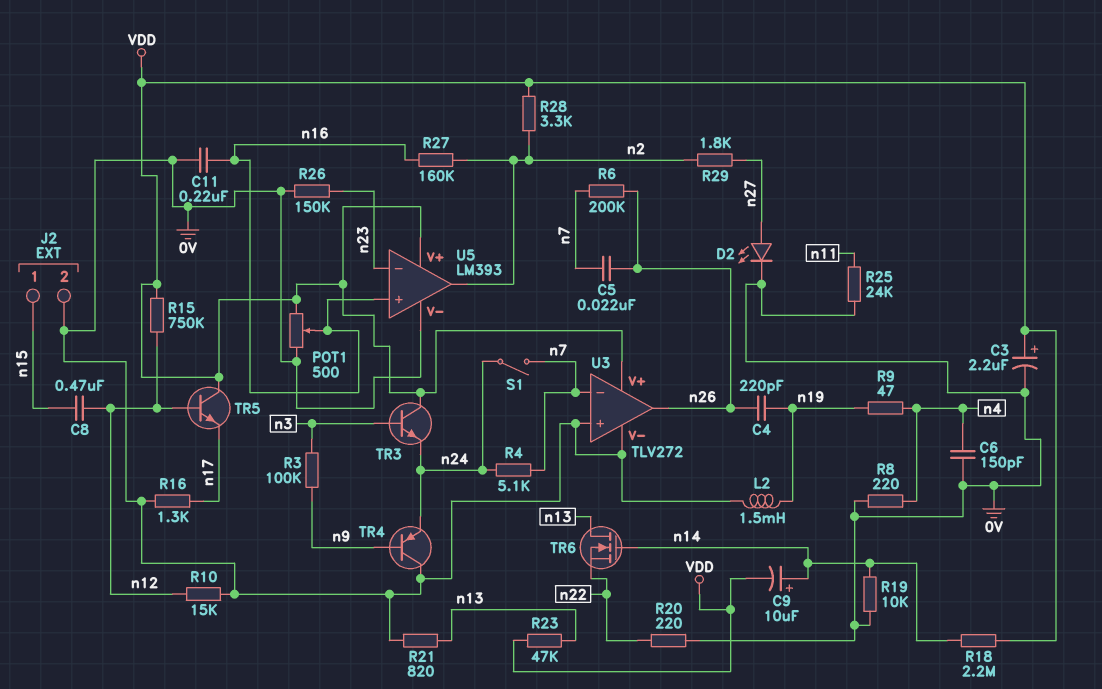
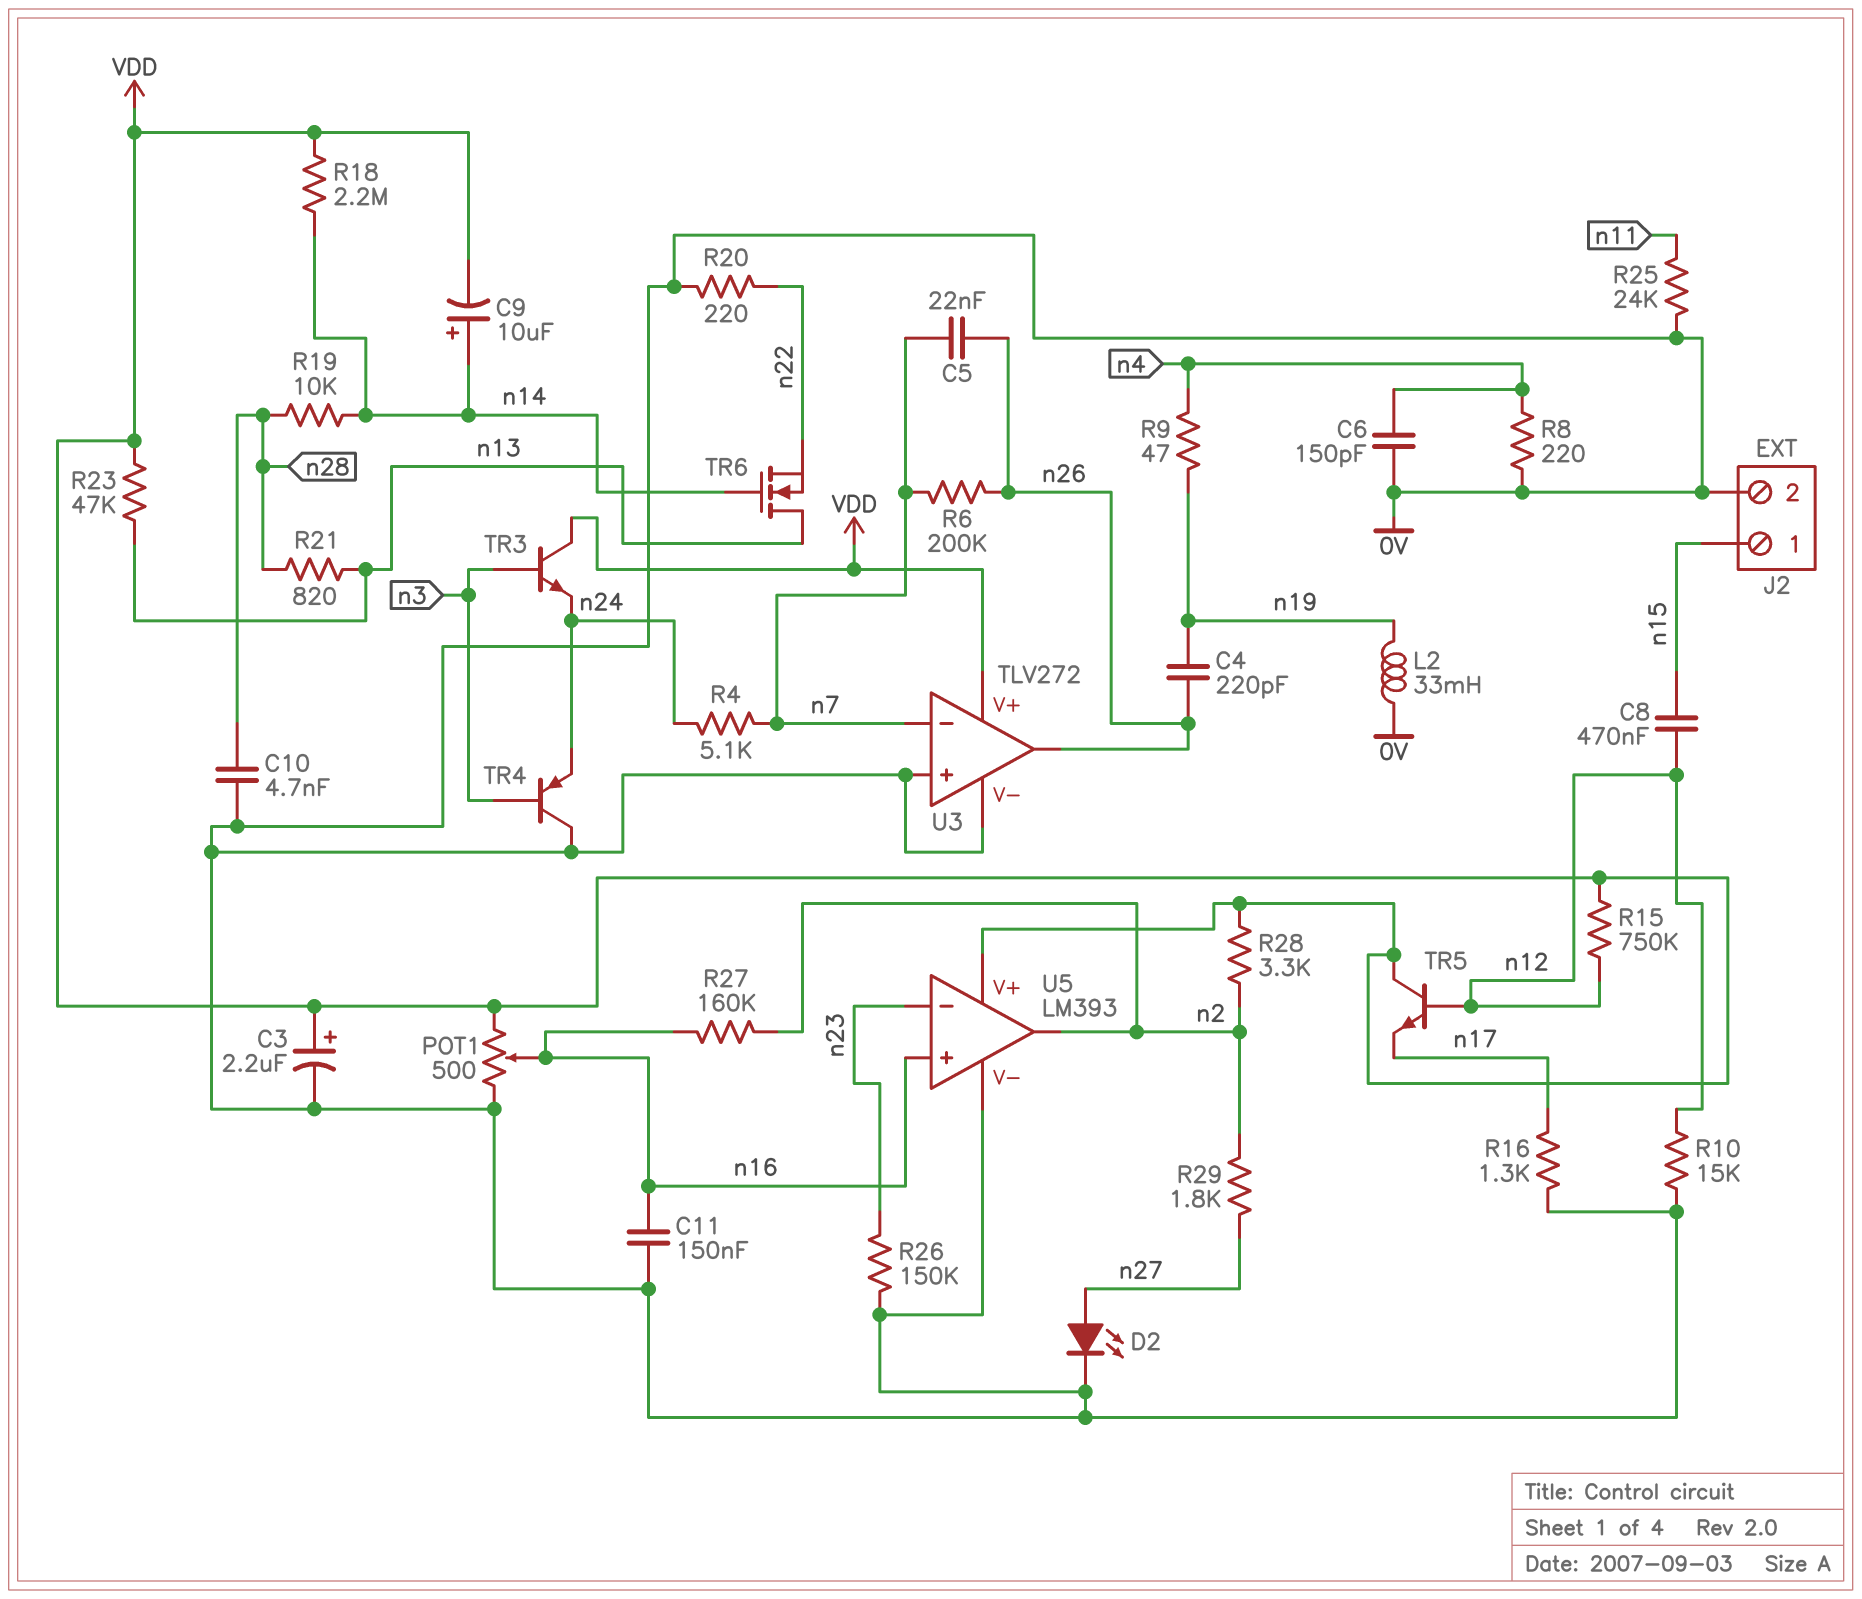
C10: none -> 4.7nF (0V, n28)
C11: 220nF (0V, n16) -> 150nF (0V, n16)
L2: 1.5mH (0V, n19) -> 33mH (0V, n19)
R3: 100k (n3, n9) -> none
R19: 10k (0V, n14) -> 10k (n14, n28)
R21: 820 (0V, n13) -> 820 (n13, n28)
S1: switch (n7, n24) -> none
TR4: PNP (B n9, C 0V, E n24) -> PNP (B n3, C 0V, E n24)

